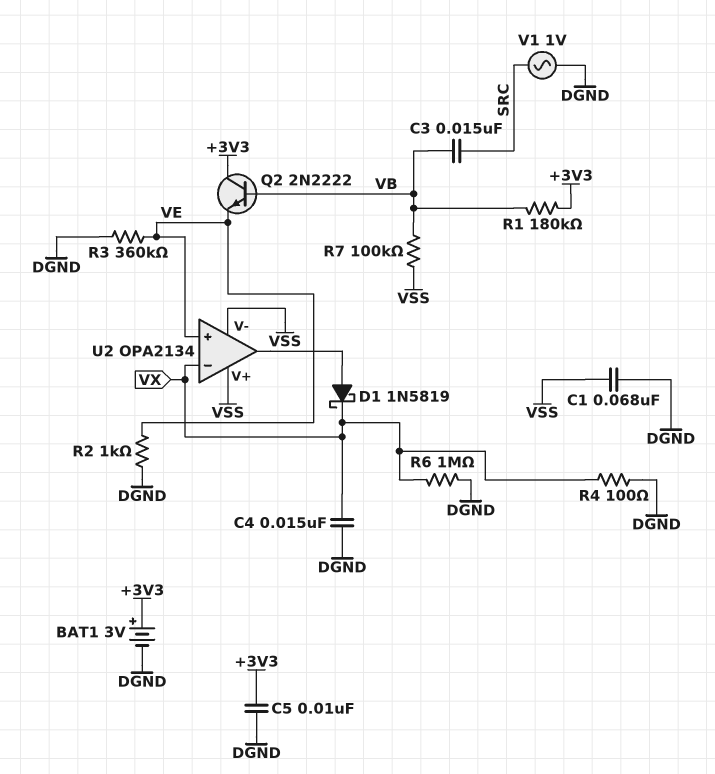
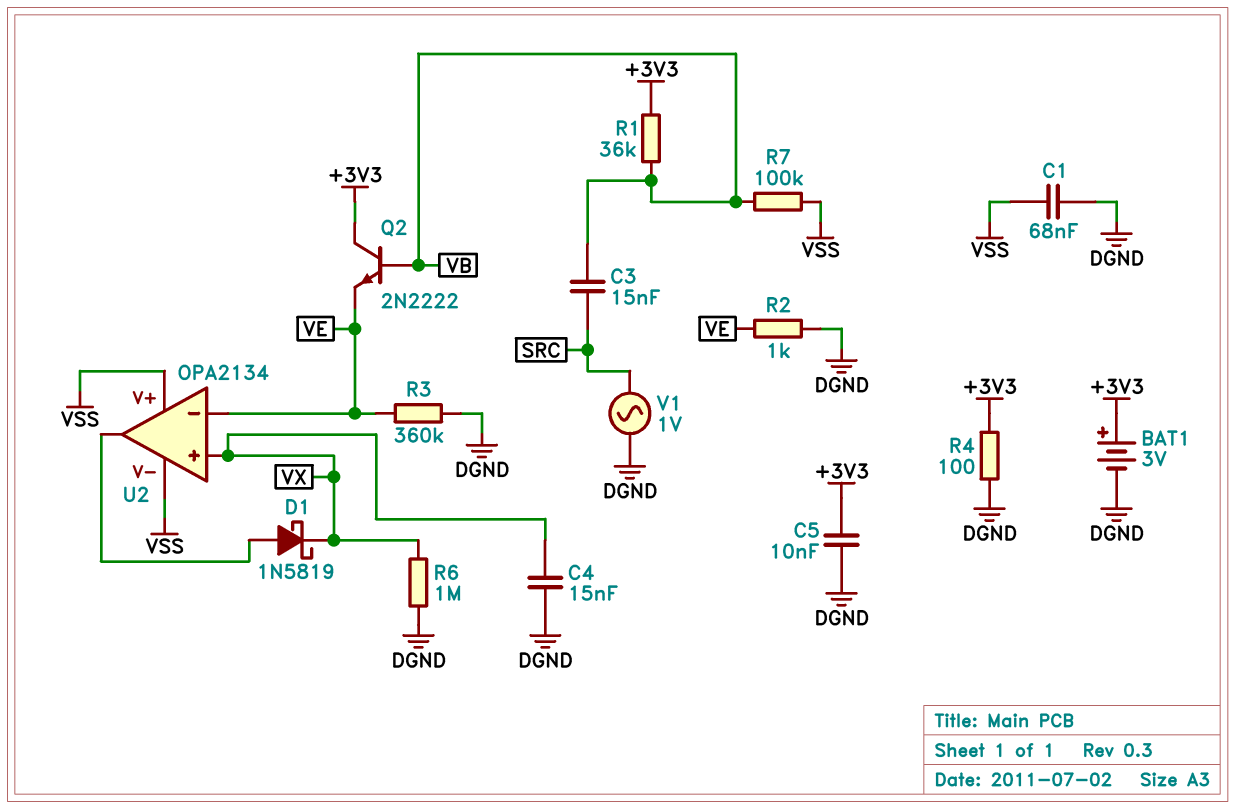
R1: 180k (+3V3, VB) -> 36k (+3V3, VB)
R4: 100 (DGND, VX) -> 100 (+3V3, DGND)
U2 pin in+: VE -> VX
U2 pin in-: VX -> VE

